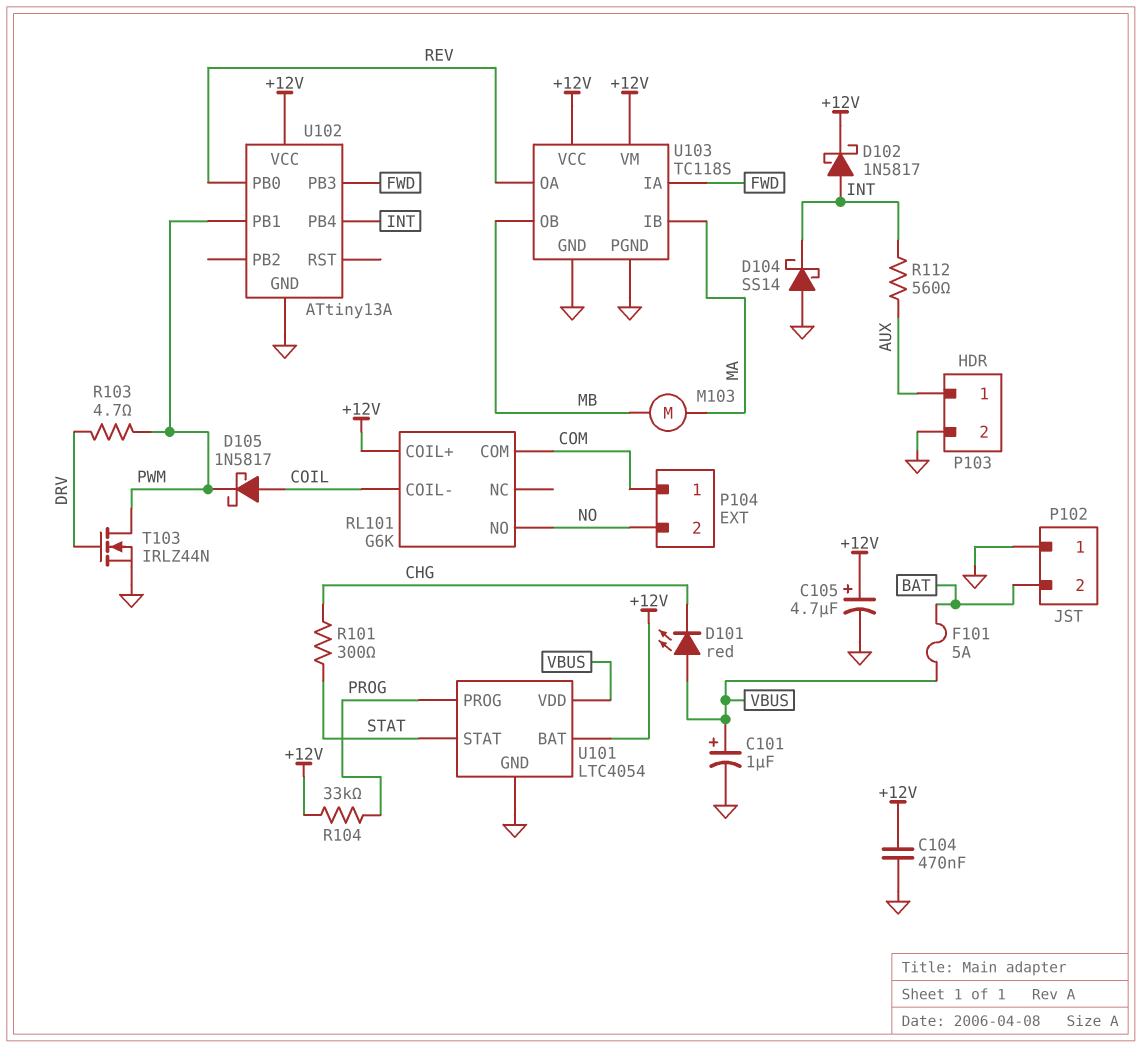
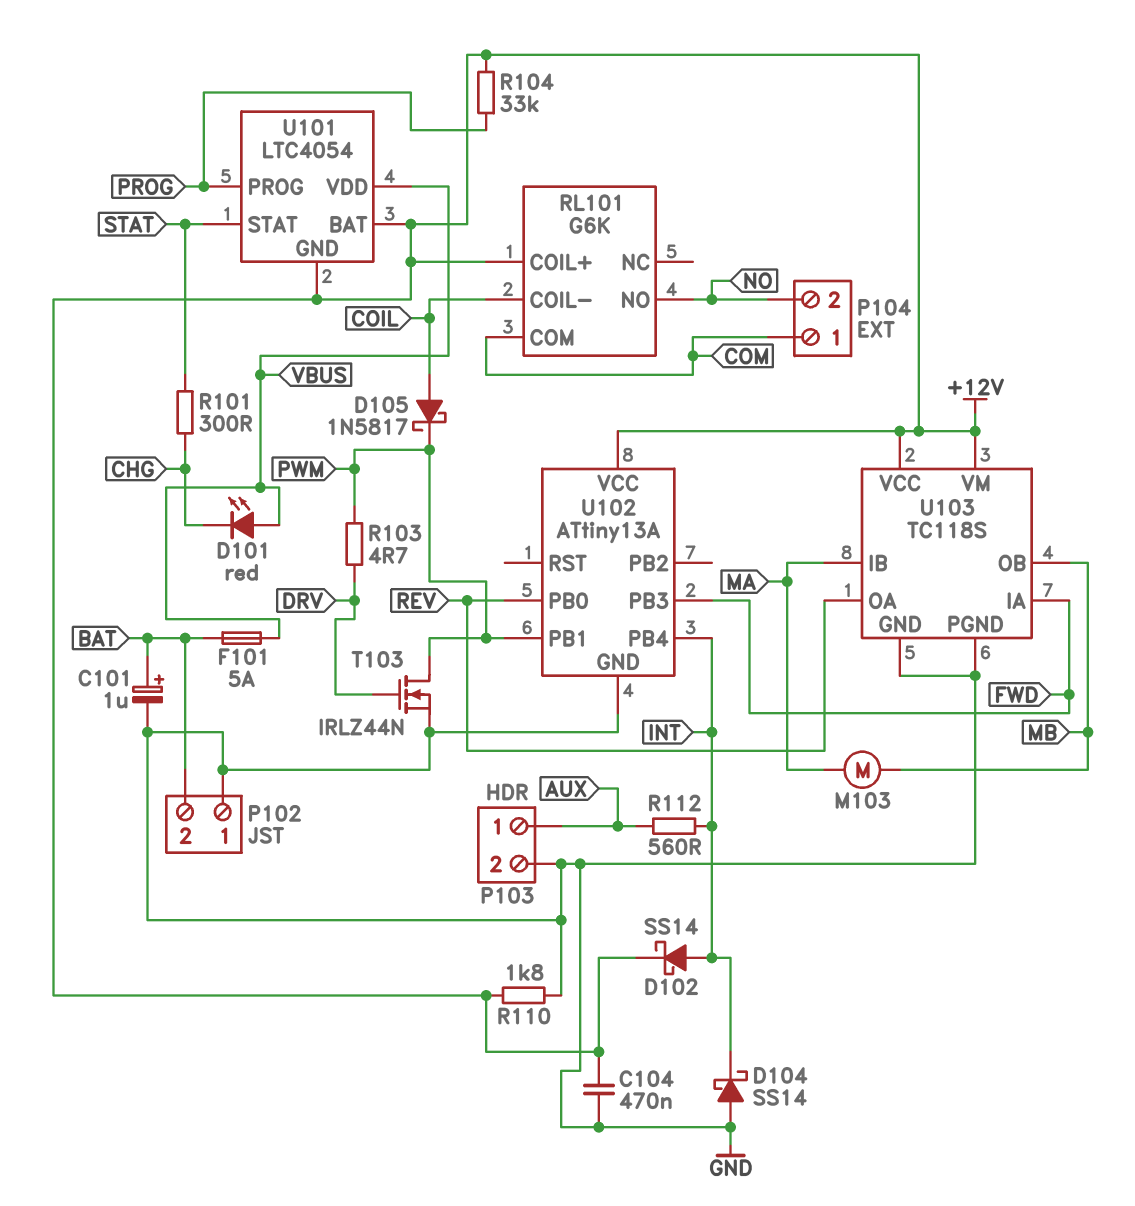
C101: 1uF (plus VBUS, minus GND) -> 1uF (plus BAT, minus GND)
C105: 4.7uF (plus +12V, minus GND) -> none
D102: schottky 1N5817 (A INT, K +12V) -> schottky SS14 (A INT, K +12V)
R110: none -> 1.8k (+12V, GND)
U101 pin GND: GND -> +12V

